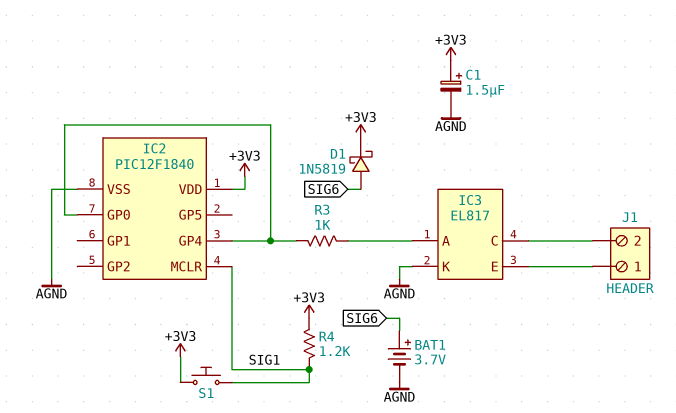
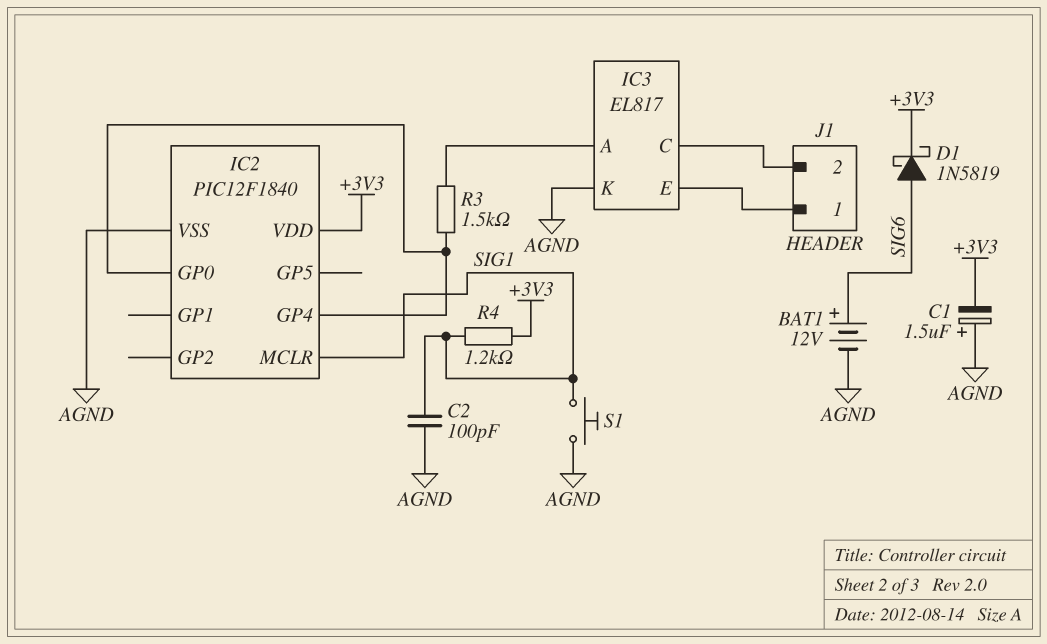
BAT1: 3.7V (plus SIG6, minus AGND) -> 12V (plus SIG6, minus AGND)
C1: 1.5uF (plus +3V3, minus AGND) -> 1.5uF (plus AGND, minus +3V3)
C2: none -> 100pF (AGND, SIG1)
R3: 1k (IC2/GP0, IC3/A) -> 1.5k (IC2/GP0, IC3/A)
S1: button (+3V3, SIG1) -> button (AGND, SIG1)

